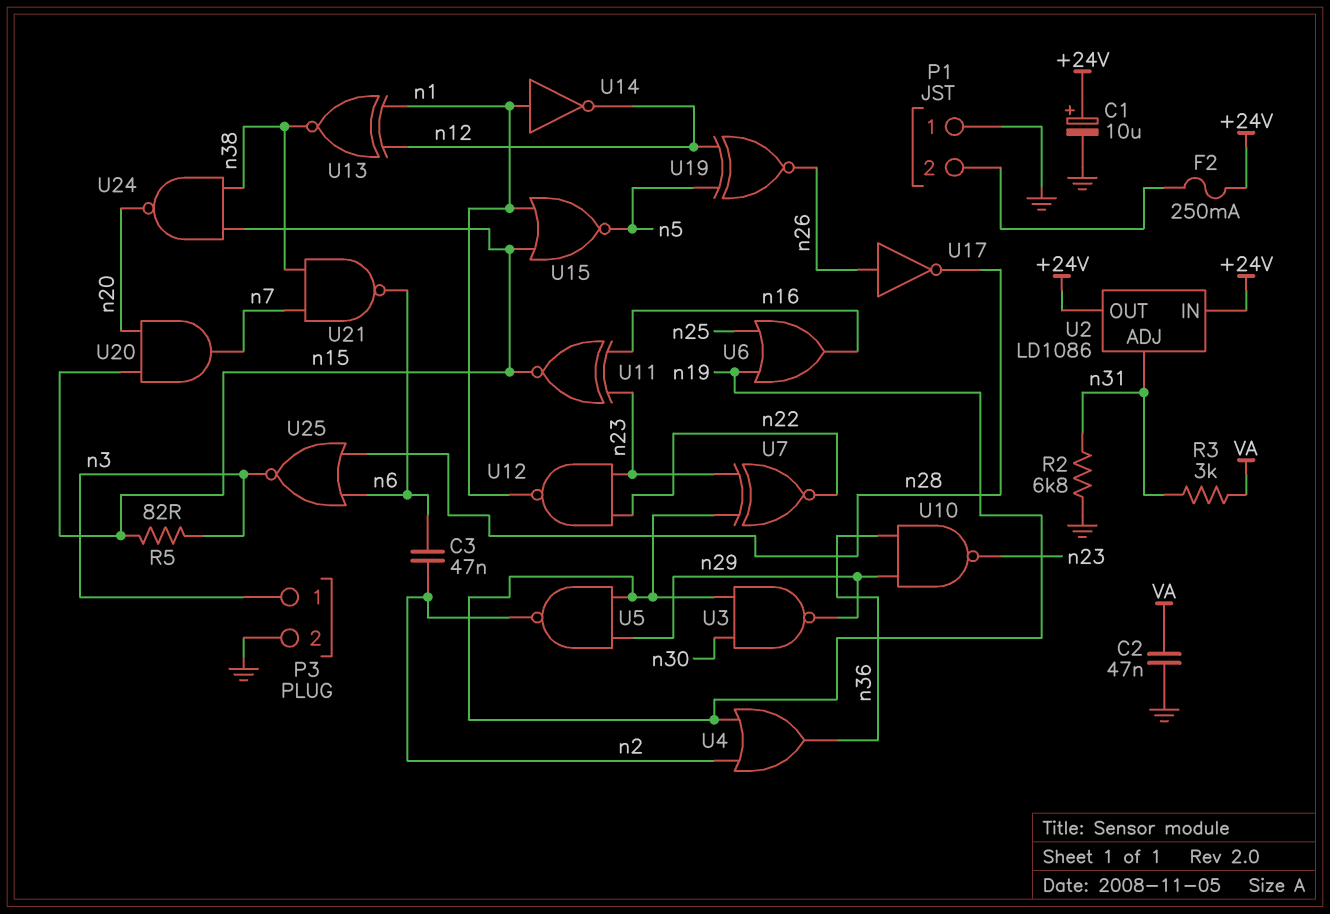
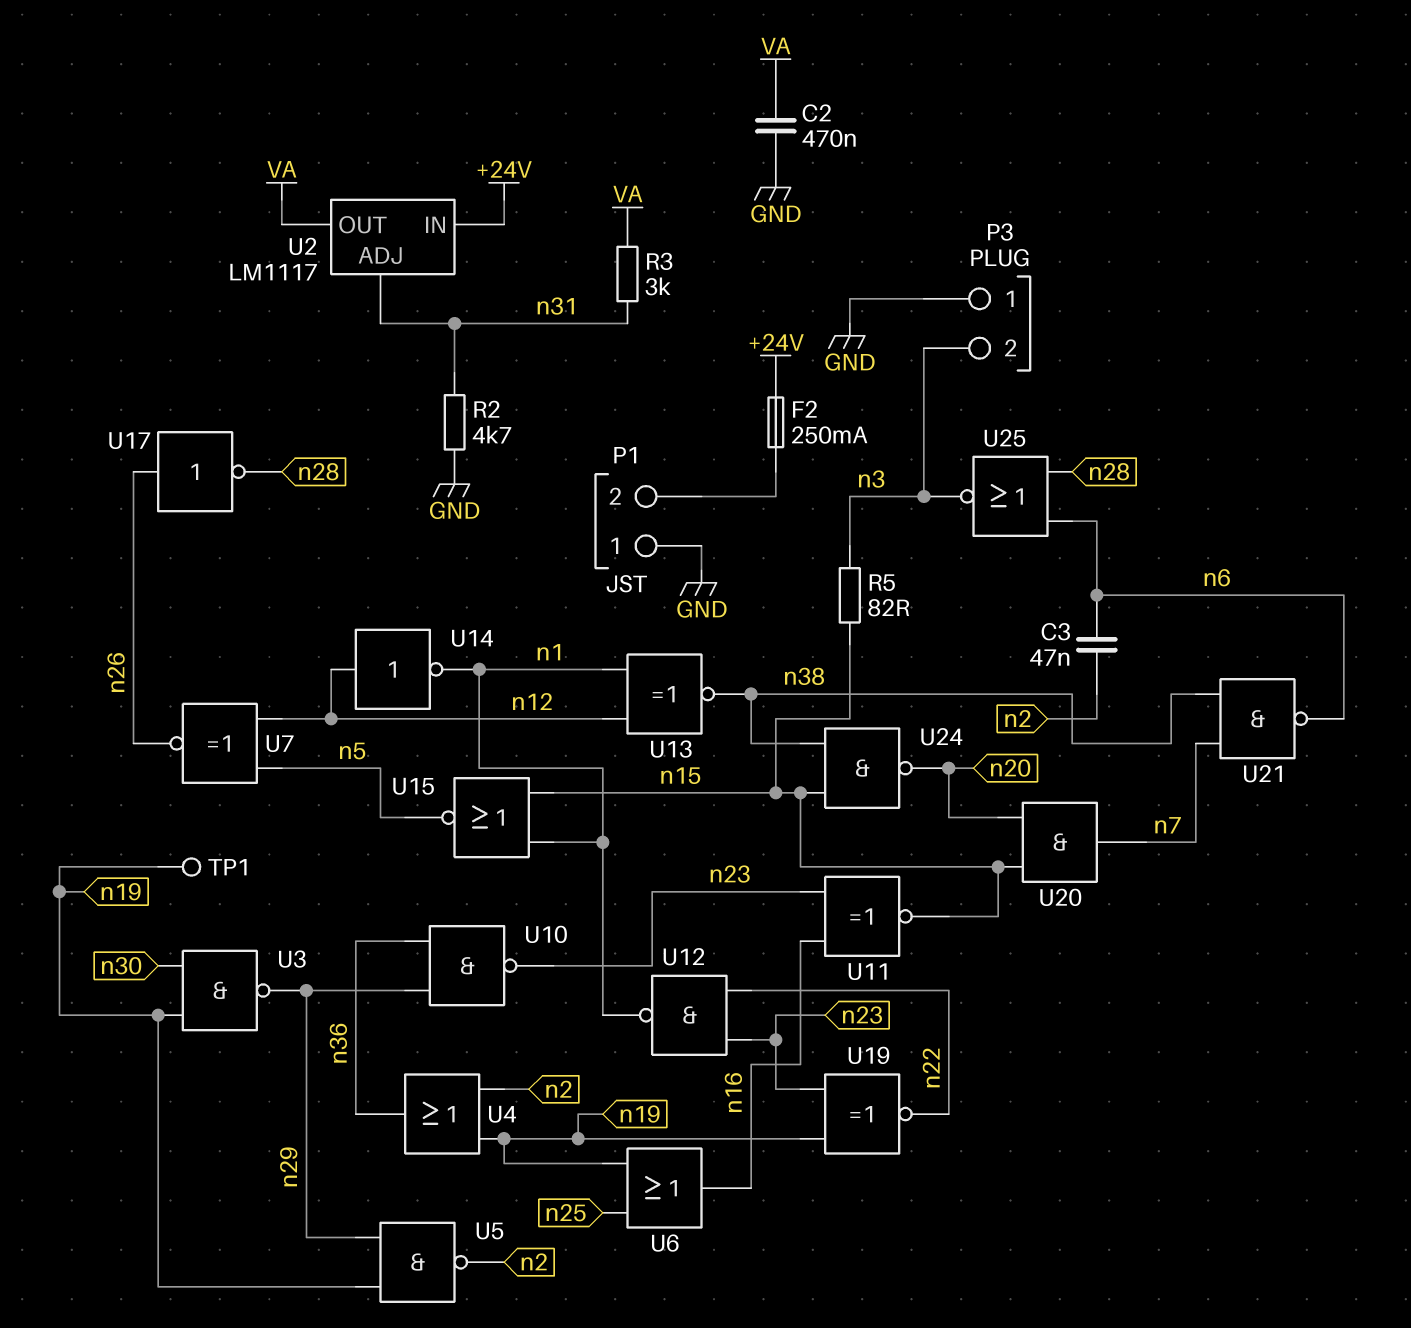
C1: 10uF (plus +24V, minus GND) -> none
C2: 47nF (GND, VA) -> 470nF (GND, VA)
P3 pin 1: n3 -> GND
P3 pin 2: GND -> n3
R2: 6.8k (GND, n31) -> 4.7k (GND, n31)
TP1: none -> test point (n19)
U2: LD1086 -> LM1117
U2 pin OUT: +24V -> VA
U7: XNOR (in n19, in n23, out n22) -> XNOR (in n5, in n12, out n26)
U14: NOT (in n1, out n12) -> NOT (in n12, out n1)
U19: XNOR (in n5, in n12, out n26) -> XNOR (in n19, in n23, out n22)

